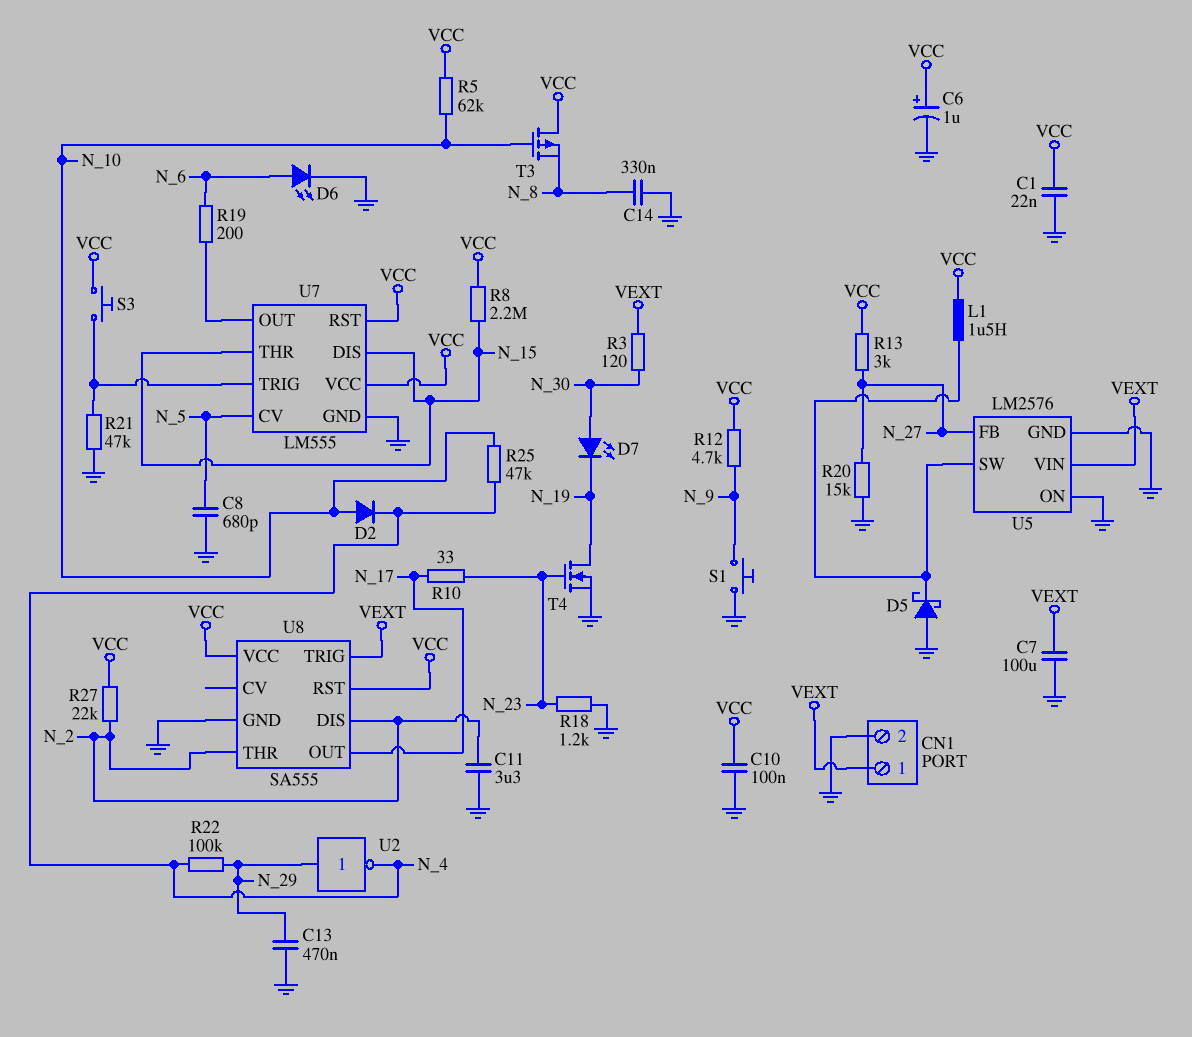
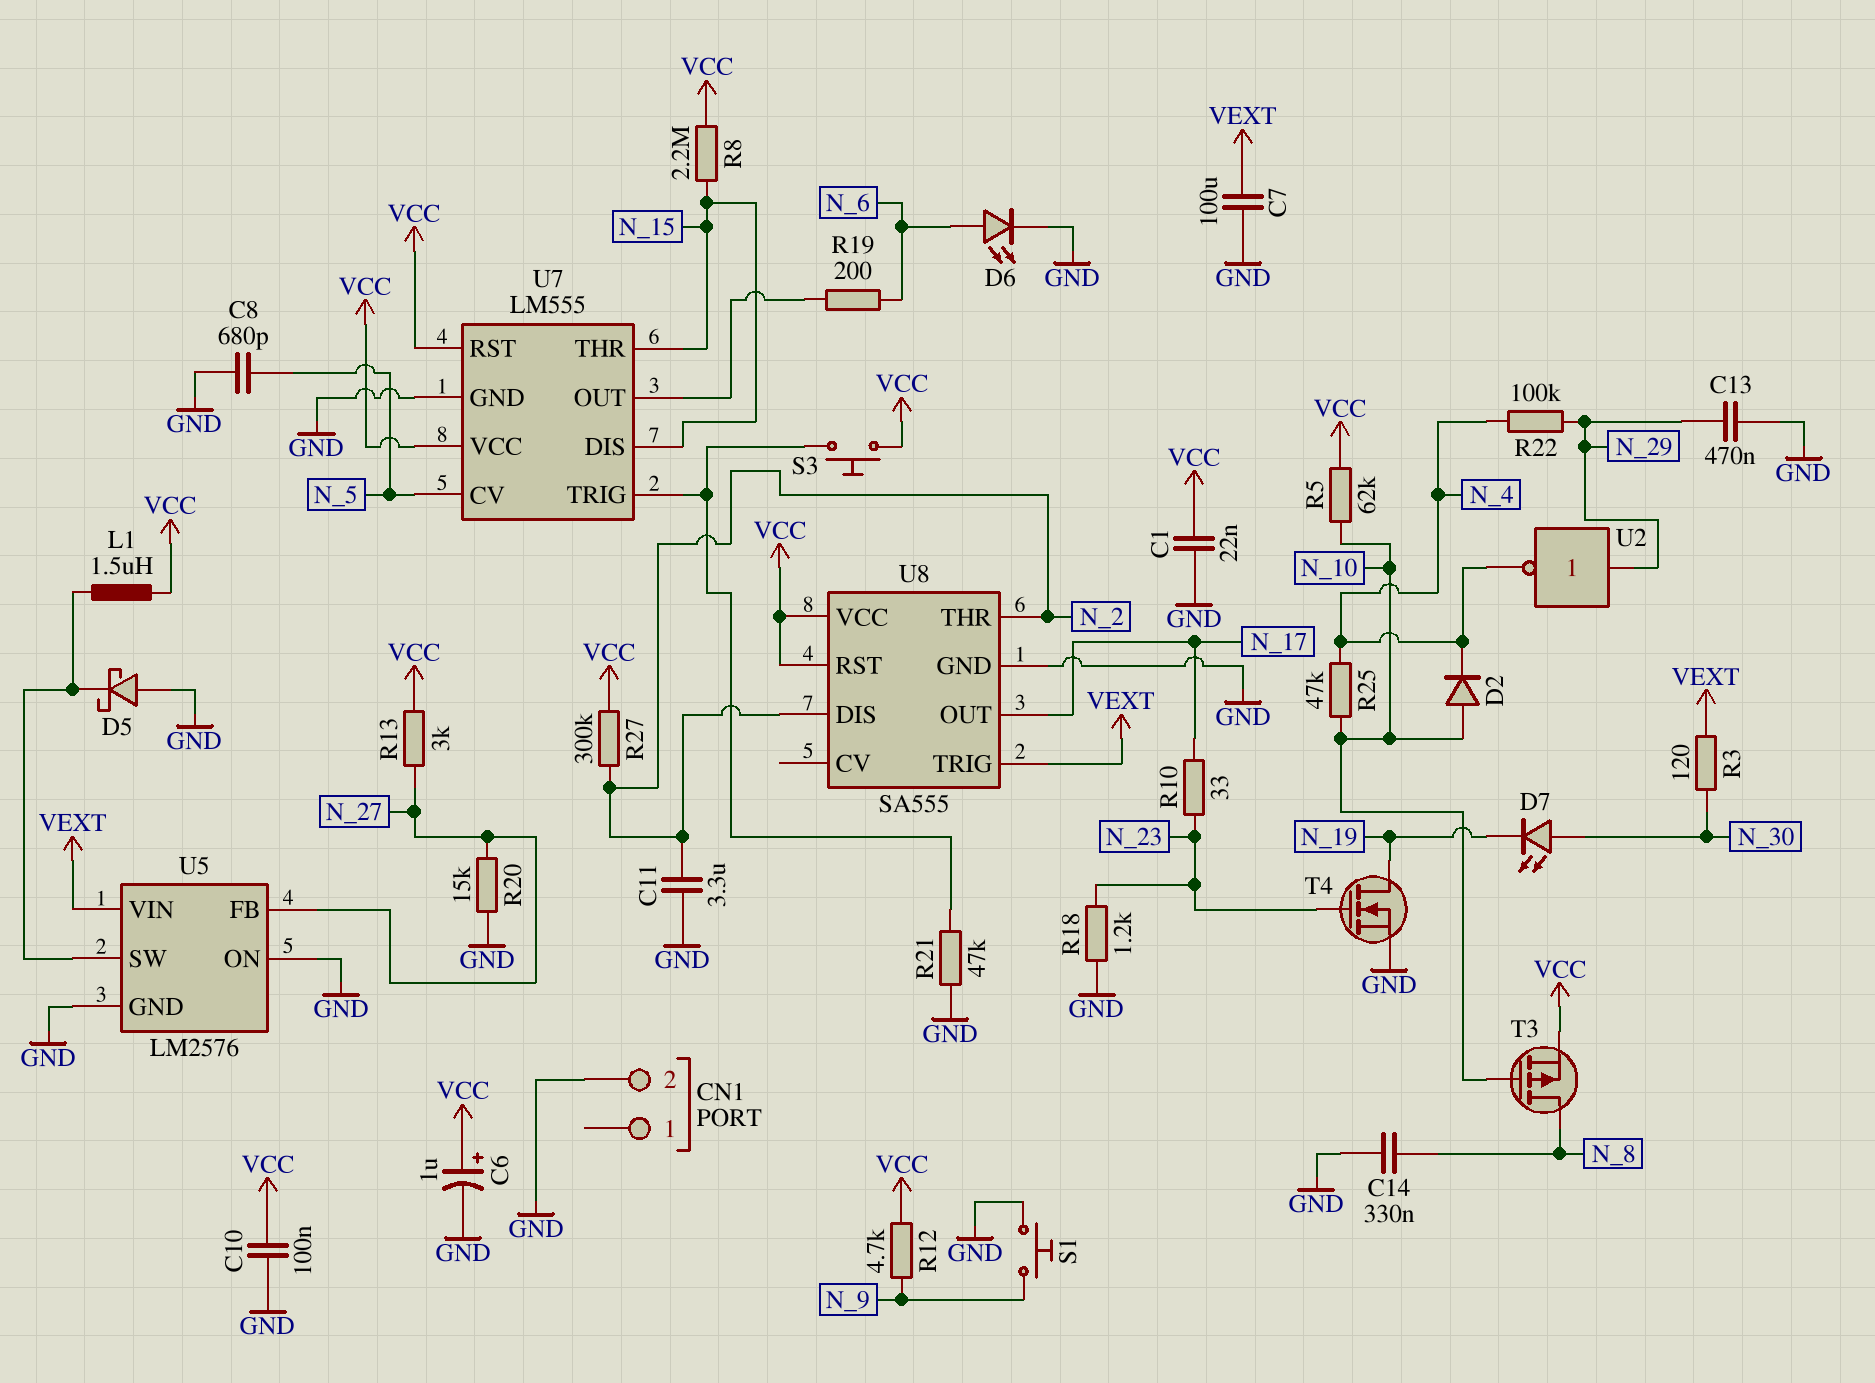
CN1 pin 1: VEXT -> none
R27: 22k (N_2, VCC) -> 300k (N_2, VCC)
T3: PMOS (G N_10, D VCC, S N_8) -> PMOS (G N_10, D N_8, S VCC)

